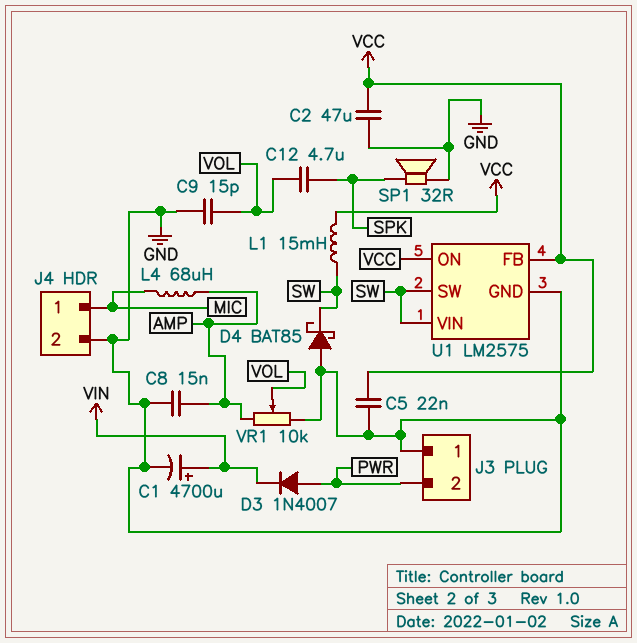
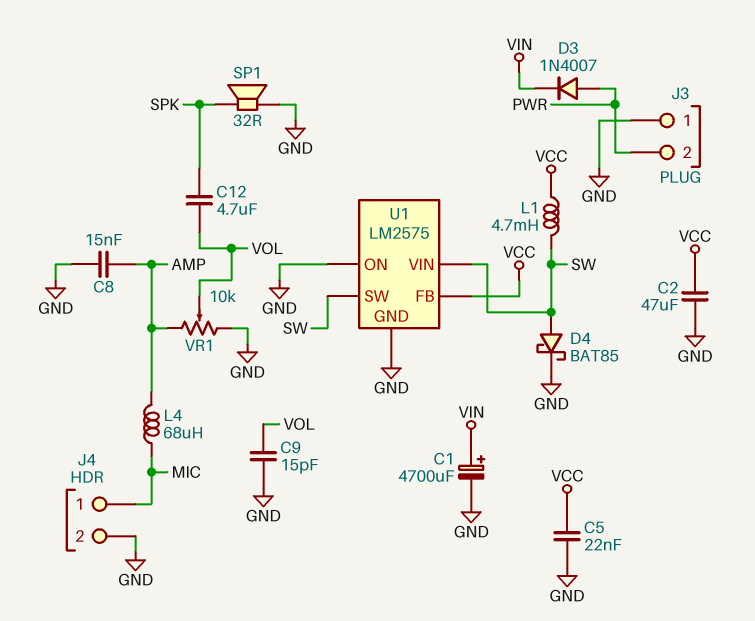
D4: schottky BAT85 (A GND, K SW) -> schottky BAT85 (A SW, K GND)
L1: 15mH (SW, VCC) -> 4.7mH (SW, VCC)
U1 pin ON: VCC -> GND

